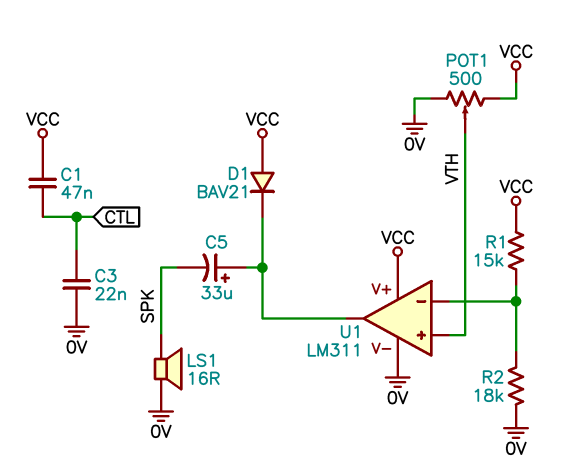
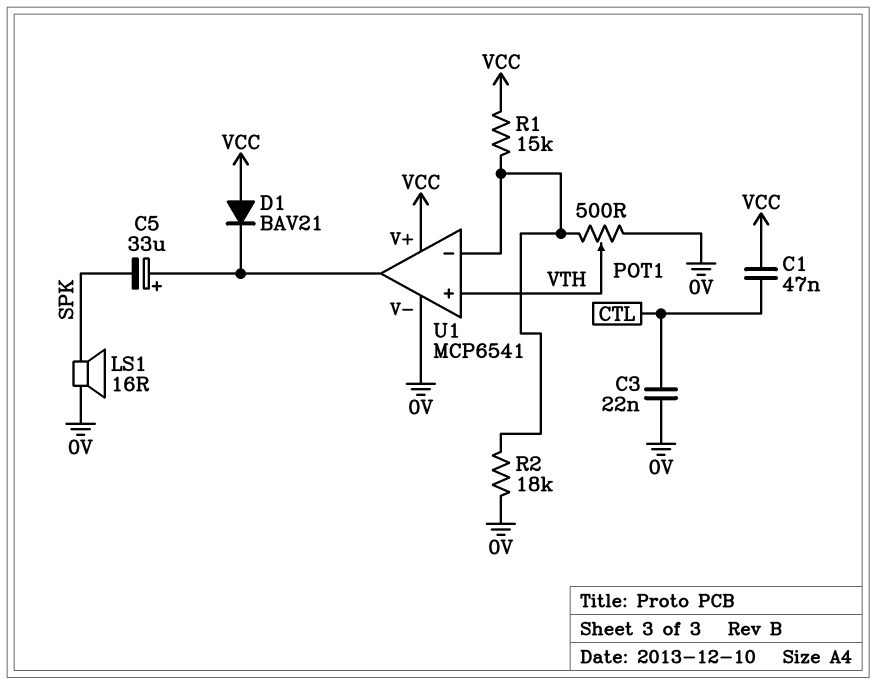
POT1: 500 (0V, VCC, wiper VTH) -> 500 (0V, U1/in-, wiper VTH)
U1: LM311 -> MCP6541

